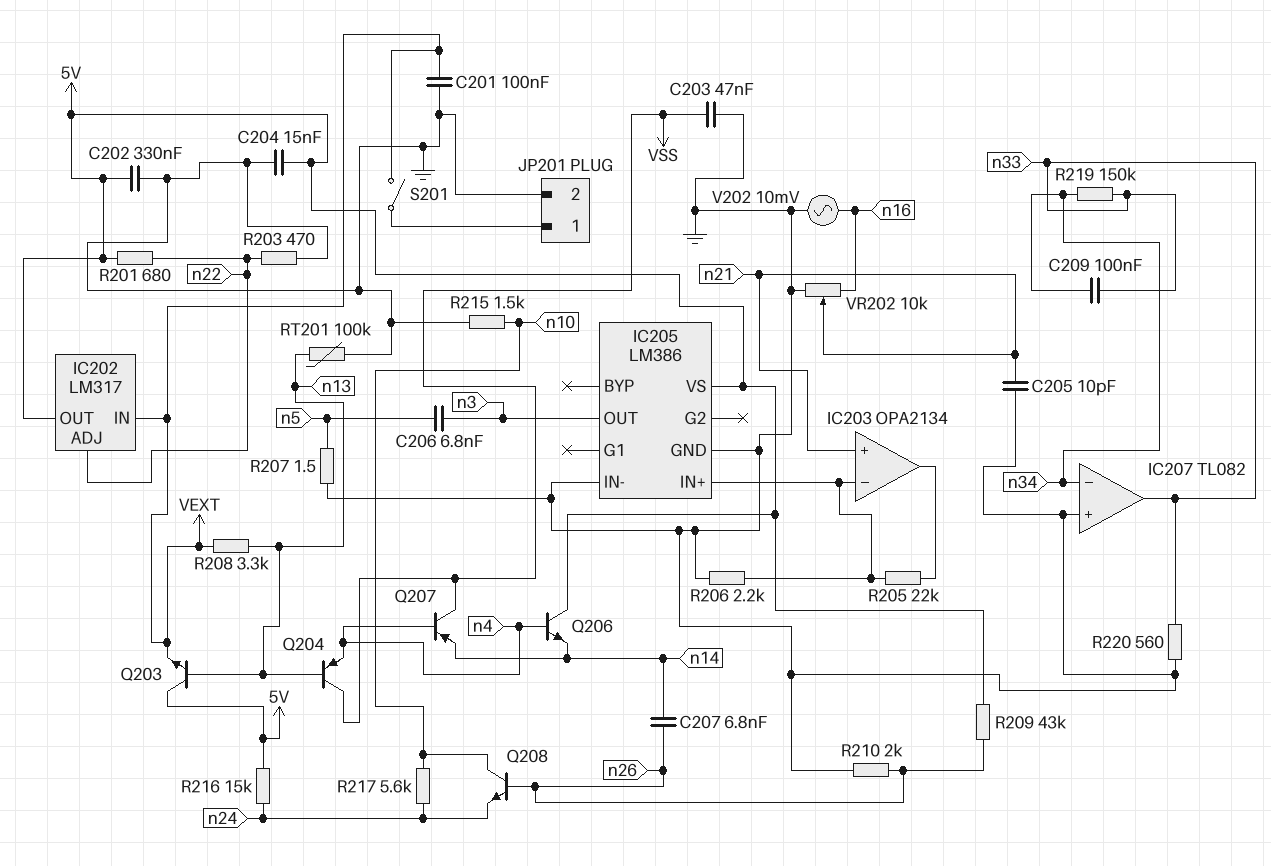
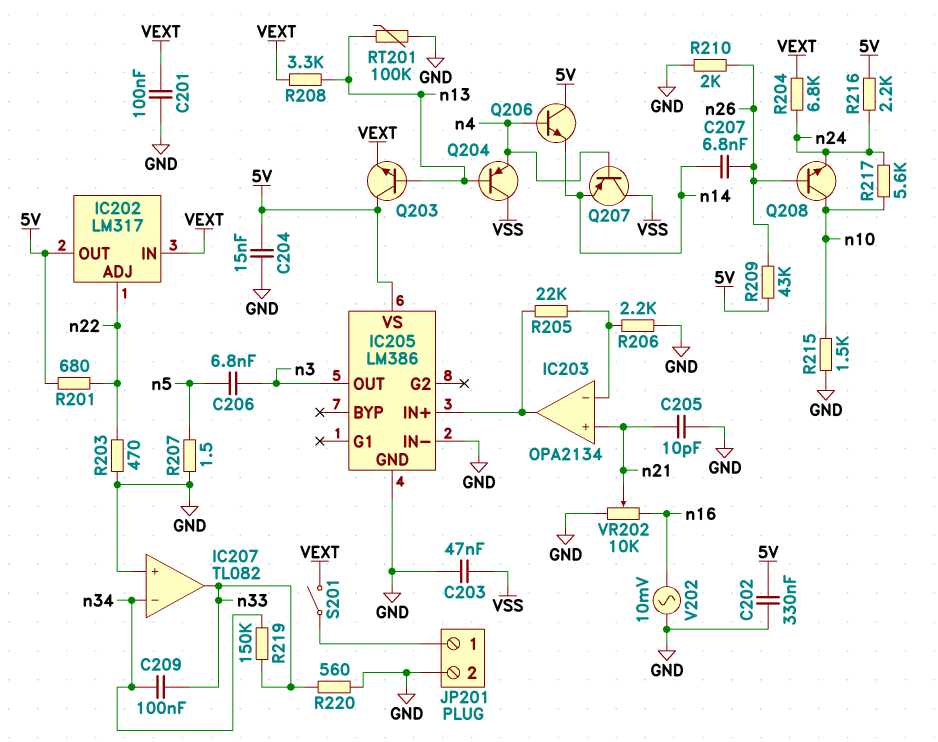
IC205 pin IN+: IC203/in- -> IC203/out
R204: none -> 6.8k (VEXT, n24)
R216: 15k (5V, n24) -> 2.2k (5V, n24)

